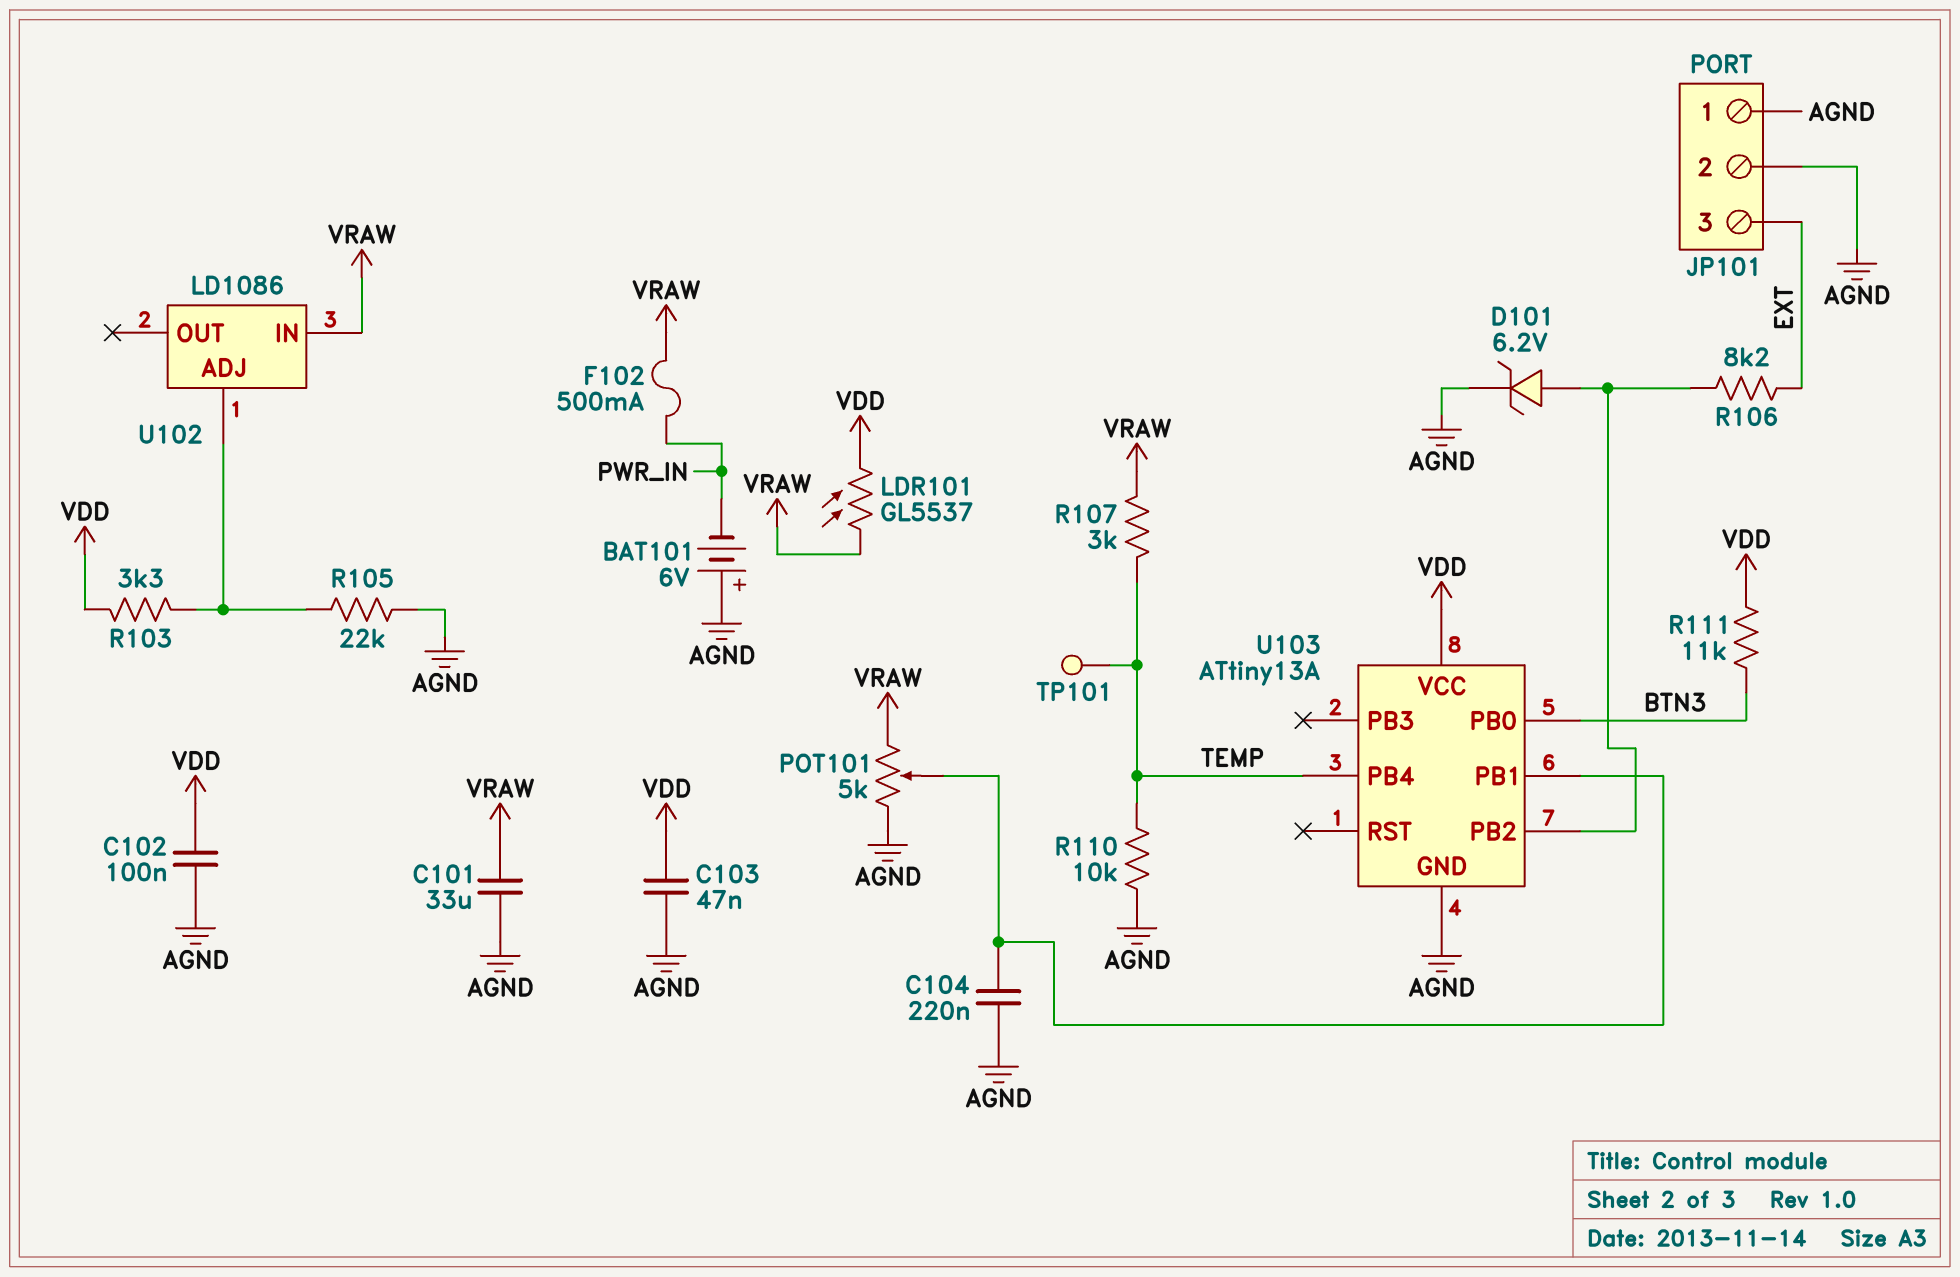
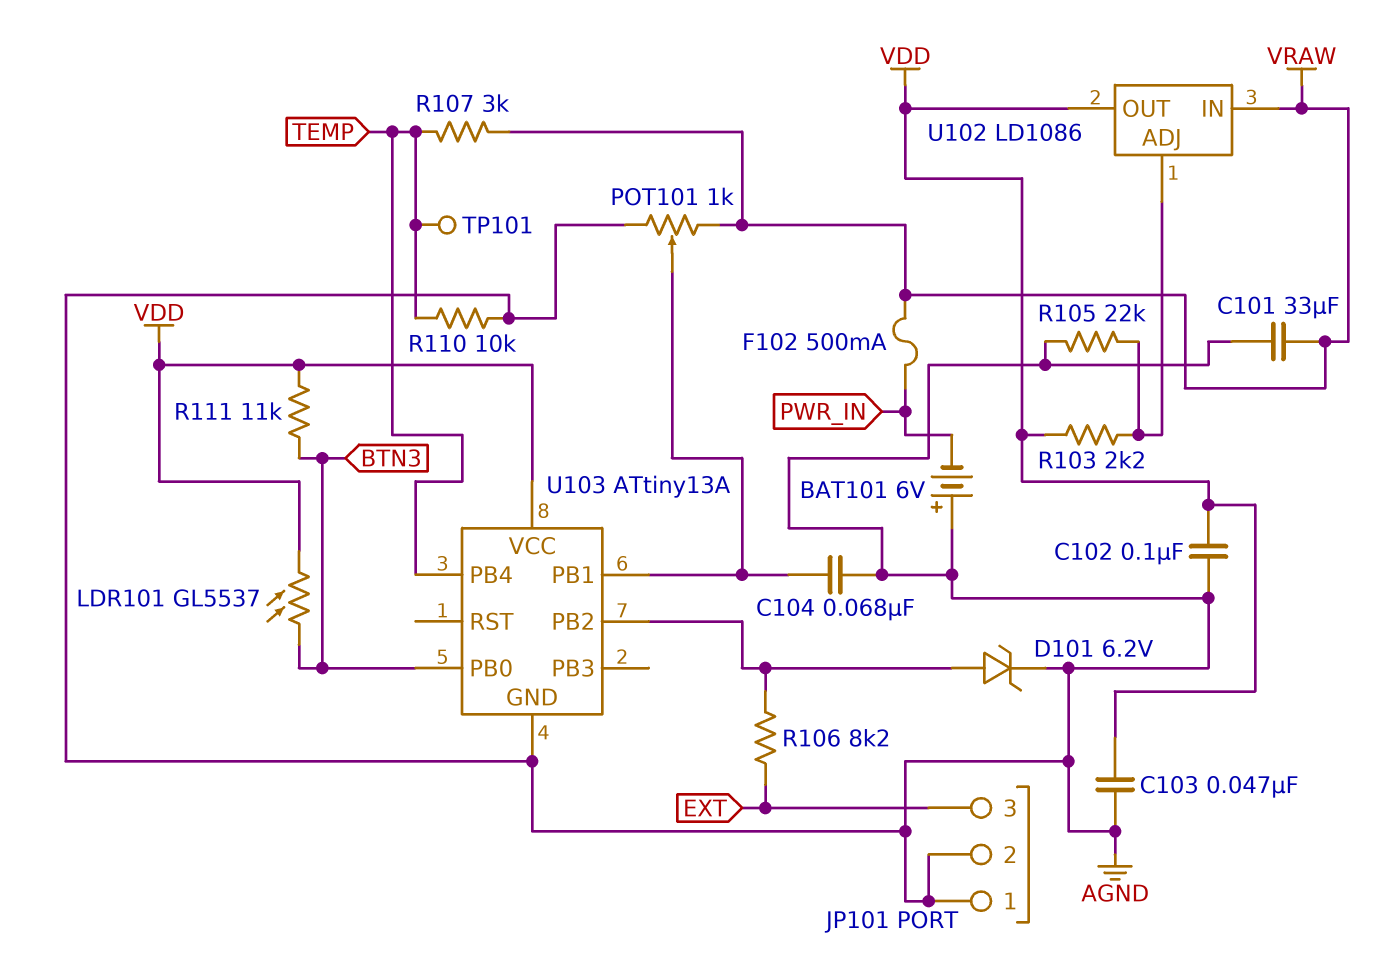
C104: 220nF (AGND, U103/PB1) -> 68nF (AGND, U103/PB1)
LDR101: GL5537 (VDD, VRAW) -> GL5537 (BTN3, VDD)
POT101: 5k (AGND, VRAW, wiper U103/PB1) -> 1k (AGND, VRAW, wiper U103/PB1)
R103: 3.3k (U102/ADJ, VDD) -> 2.2k (U102/ADJ, VDD)
U102 pin OUT: none -> VDD

